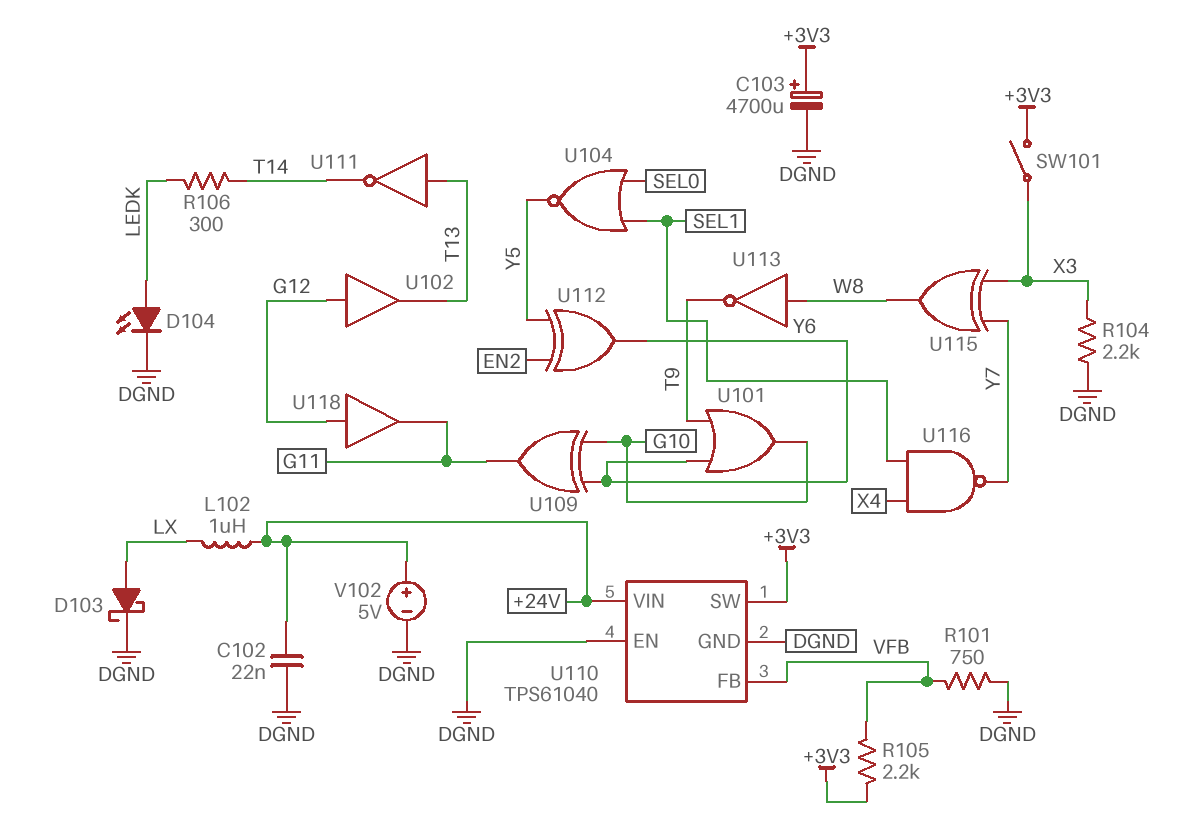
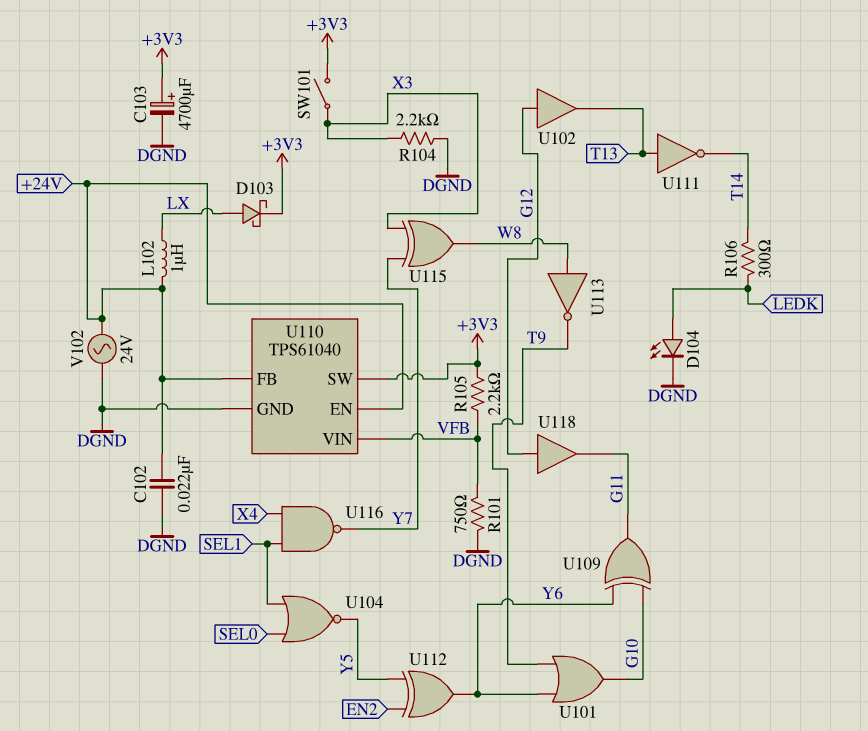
D103: schottky (A LX, K DGND) -> schottky (A LX, K +3V3)
U110 pin EN: DGND -> +24V
U110 pin FB: VFB -> +24V
U110 pin VIN: +24V -> VFB
V102: 5V (plus +24V, minus DGND) -> AC 24V (+24V, DGND)

